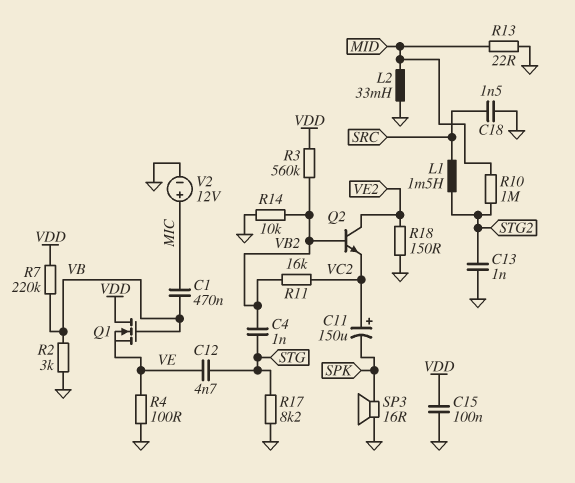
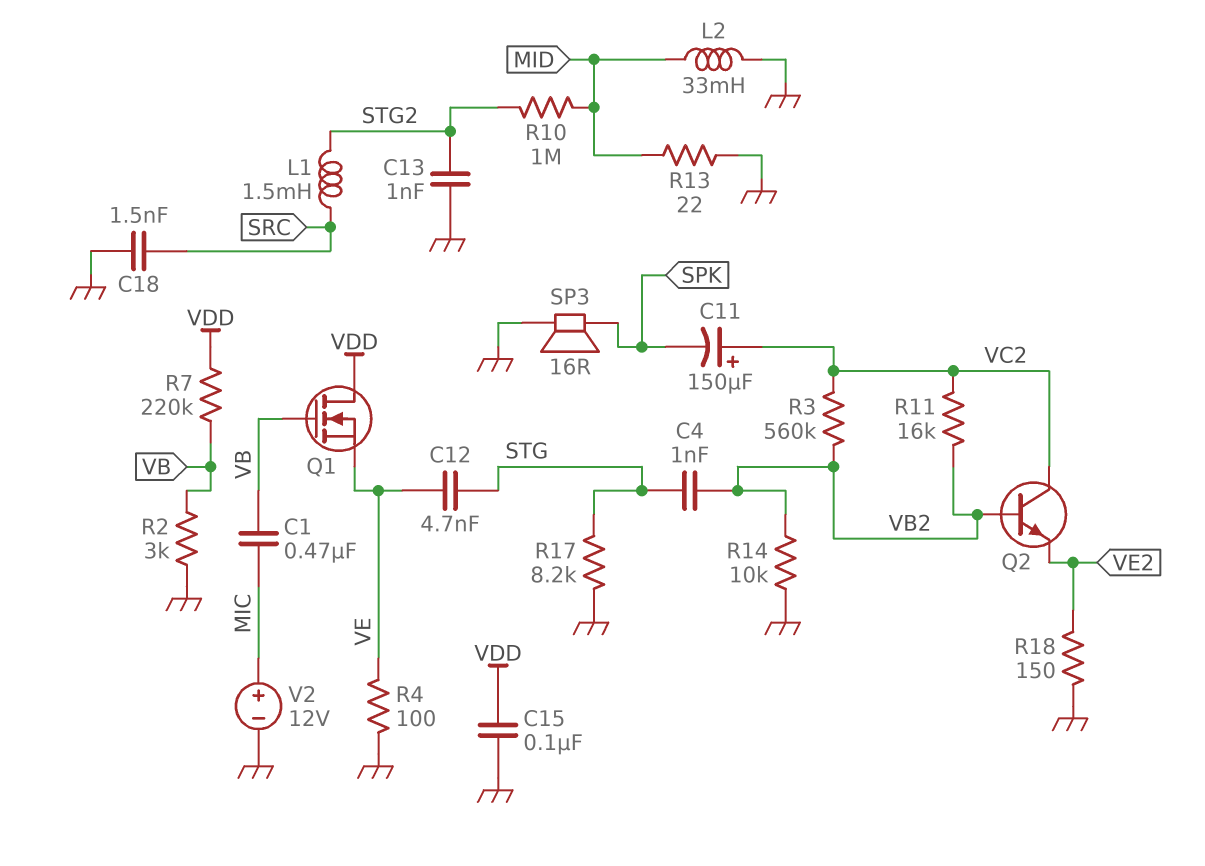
Q2: NPN (B VB2, C VE2, E VC2) -> NPN (B VB2, C VC2, E VE2)
R3: 560k (VB2, VDD) -> 560k (VB2, VC2)

